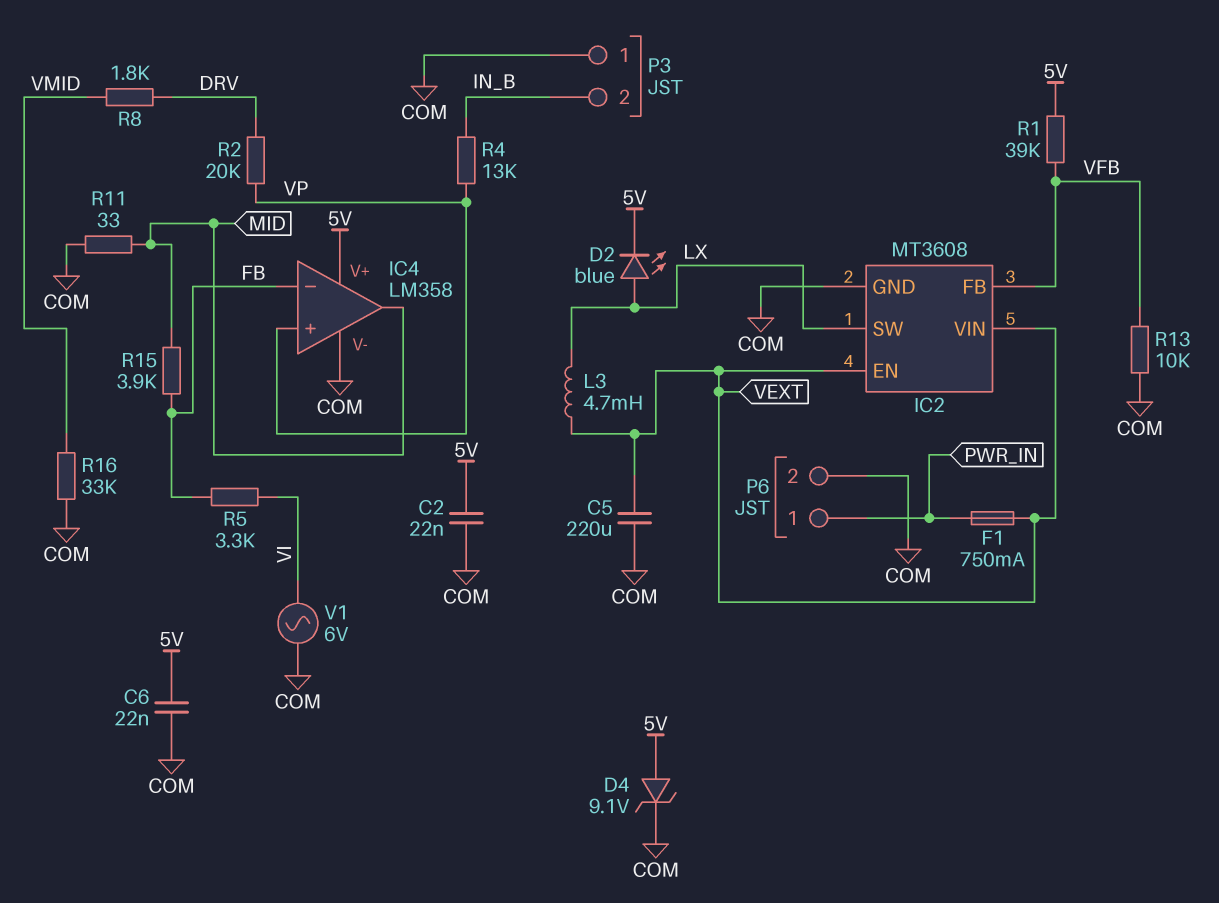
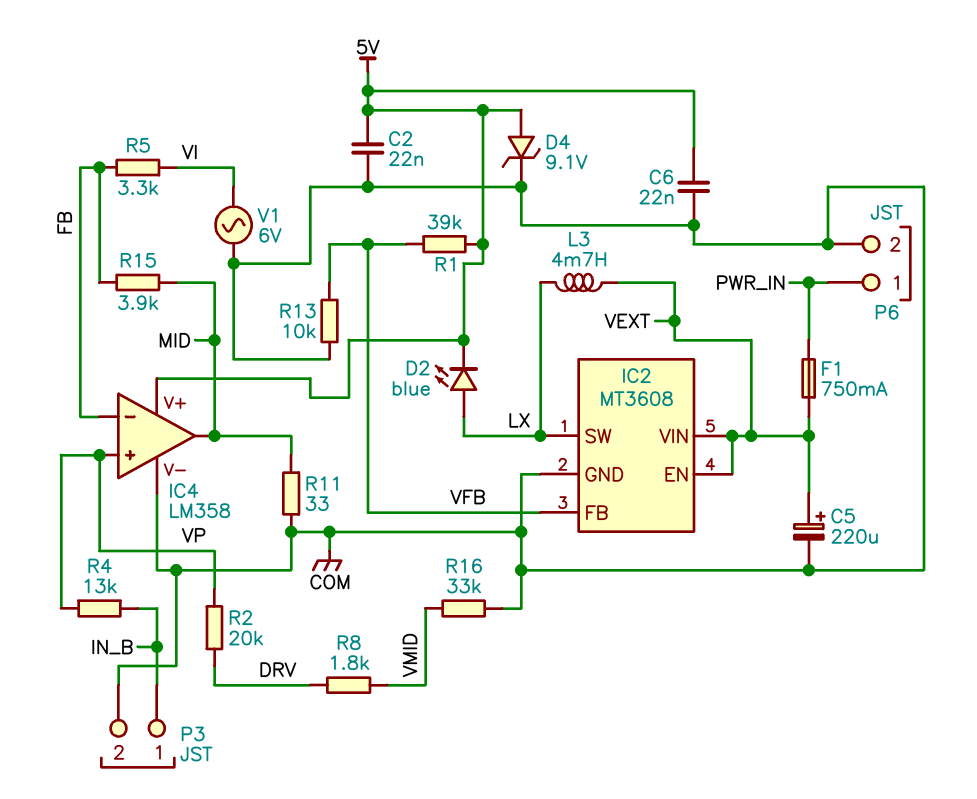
C5: 220uF (COM, VEXT) -> 220uF (plus VEXT, minus COM)
P3 pin 1: COM -> IN_B
P3 pin 2: IN_B -> COM

